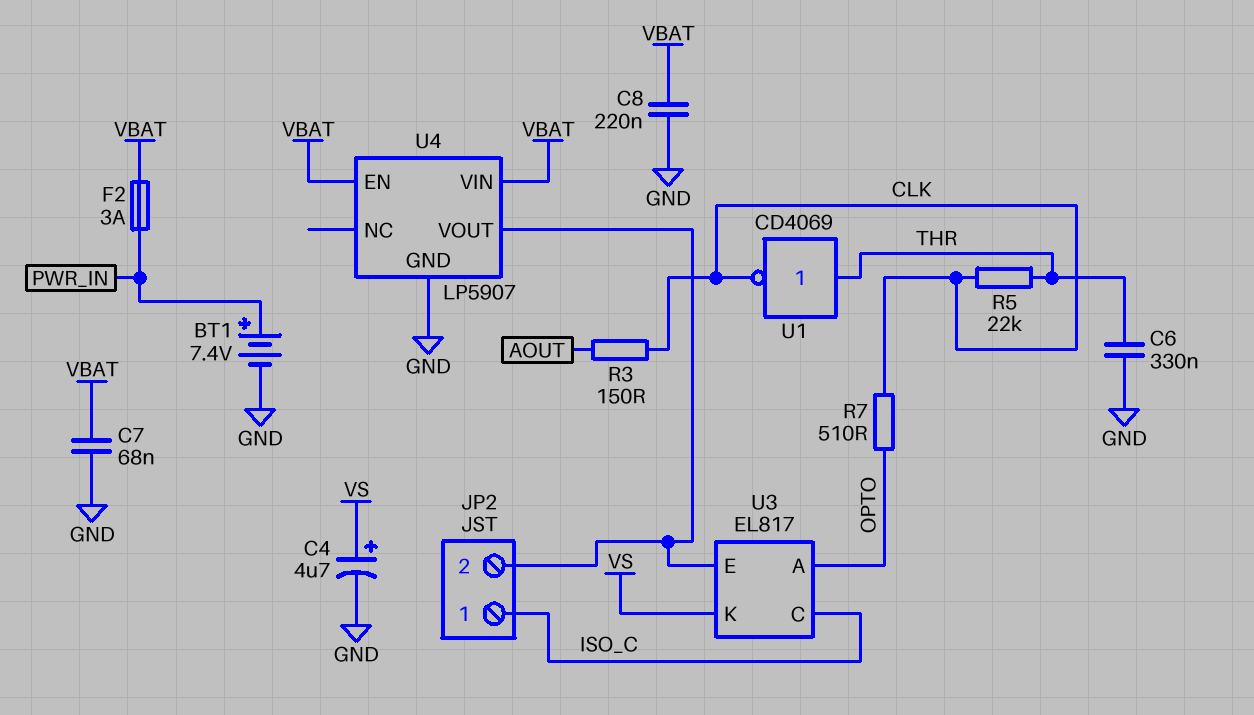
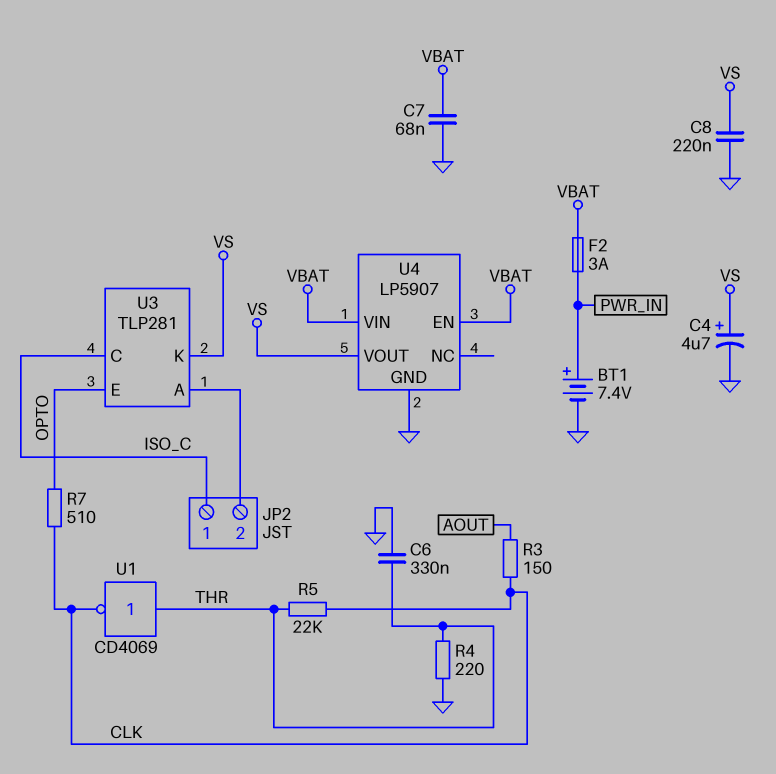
C8: 220nF (GND, VBAT) -> 220nF (GND, VS)
R4: none -> 220 (GND, THR)
U3: EL817 -> TLP281
U3 pin A: OPTO -> JP2/2
U3 pin E: JP2/2 -> OPTO
U4 pin VOUT: JP2/2 -> VS

